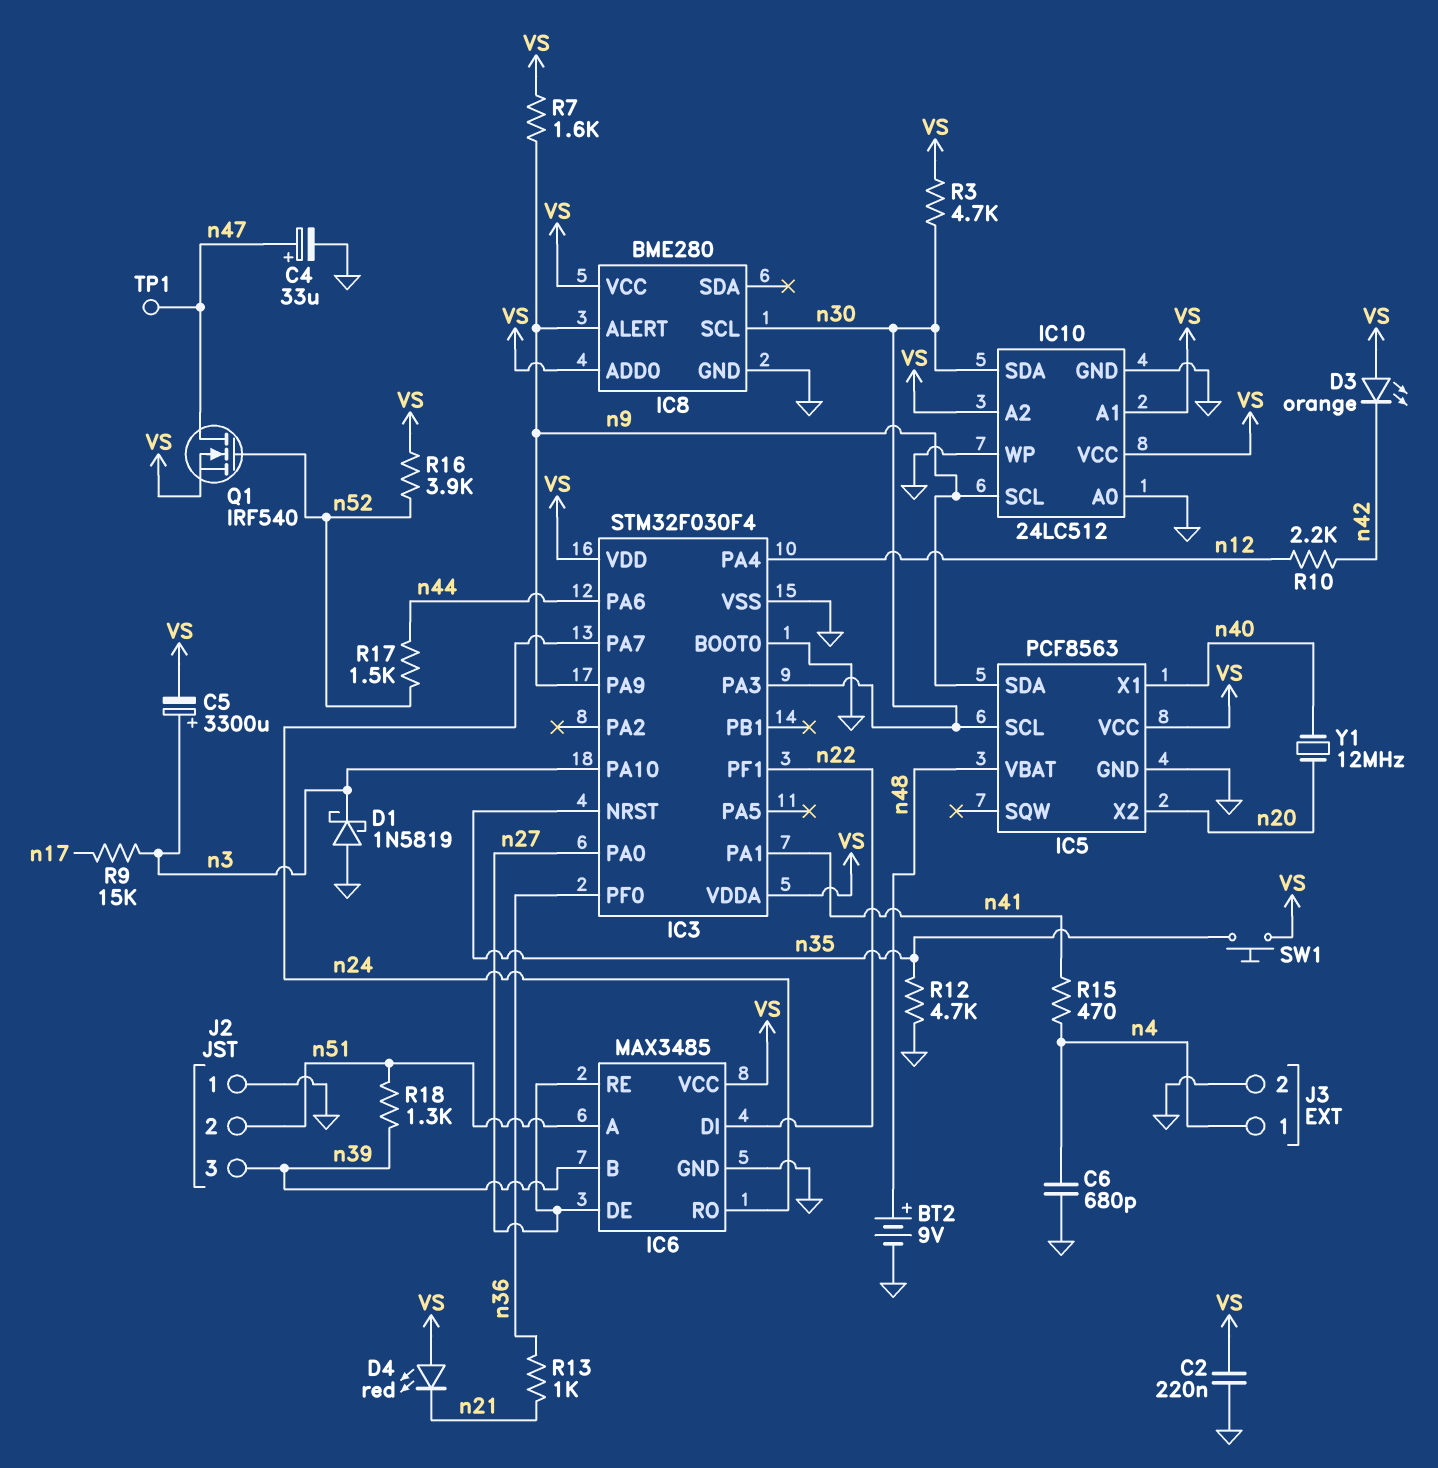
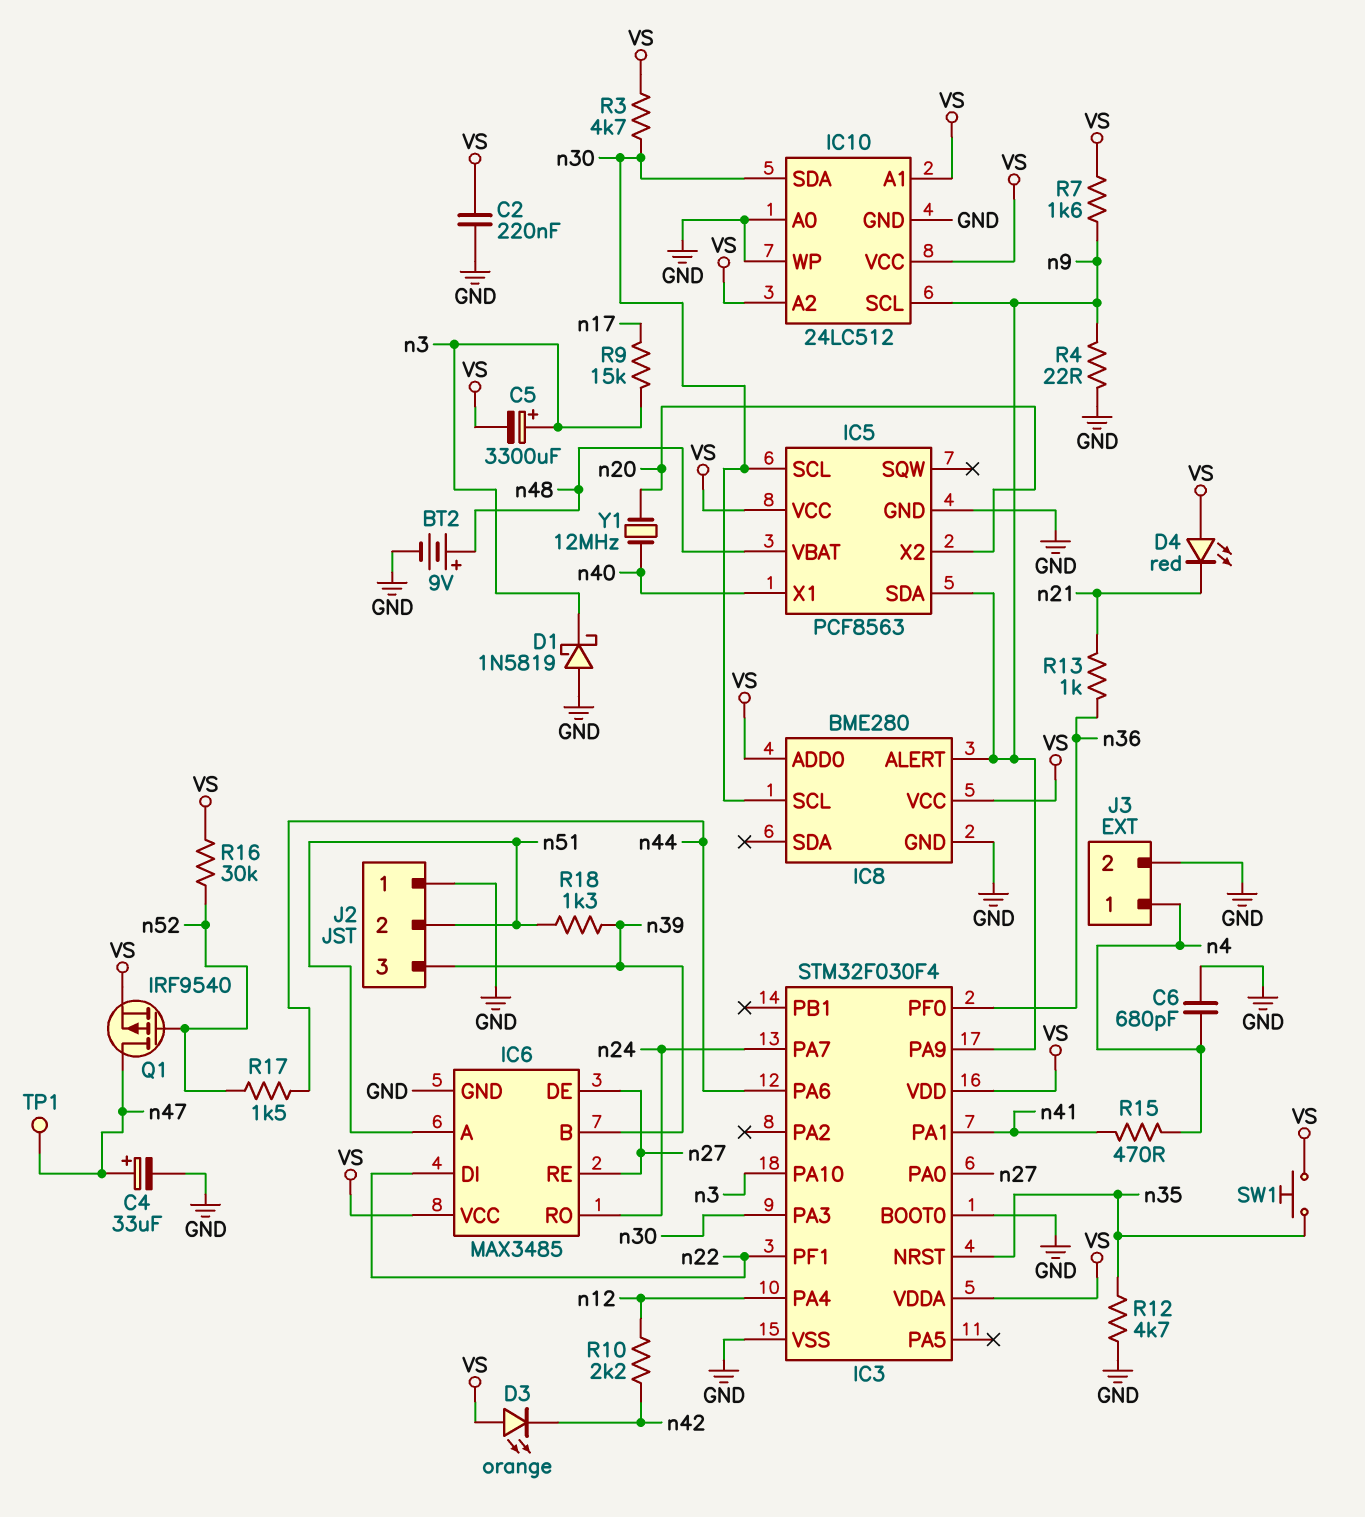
Q1: NMOS IRF540 (G n52, D n47, S VS) -> PMOS IRF9540 (G n52, D n47, S VS)
R4: none -> 22 (GND, n9)
R16: 3.9k (VS, n52) -> 30k (VS, n52)

